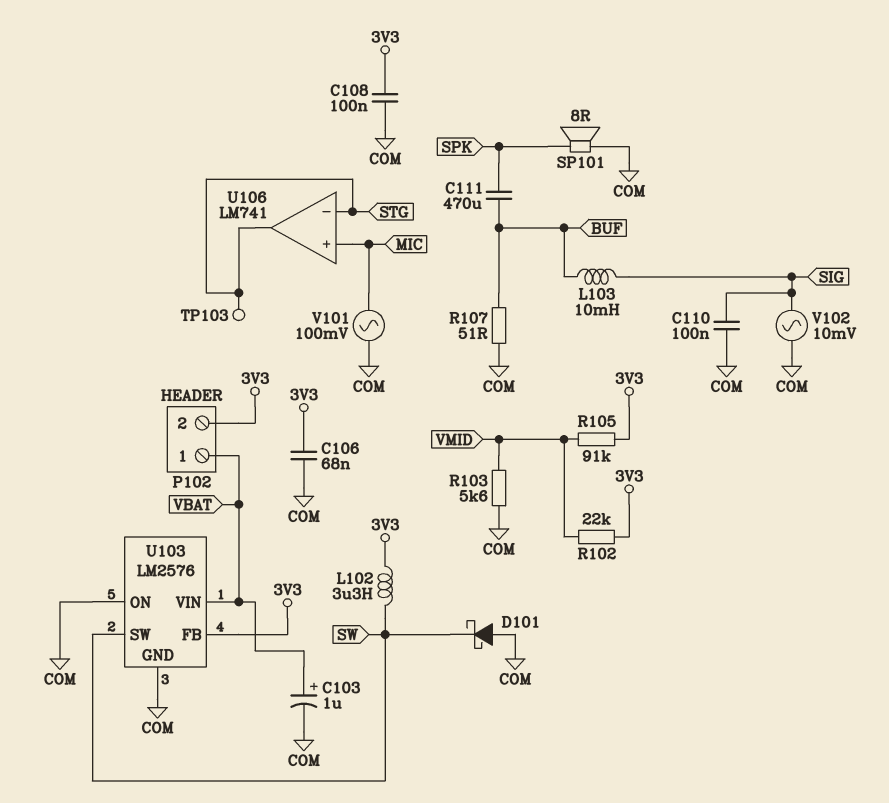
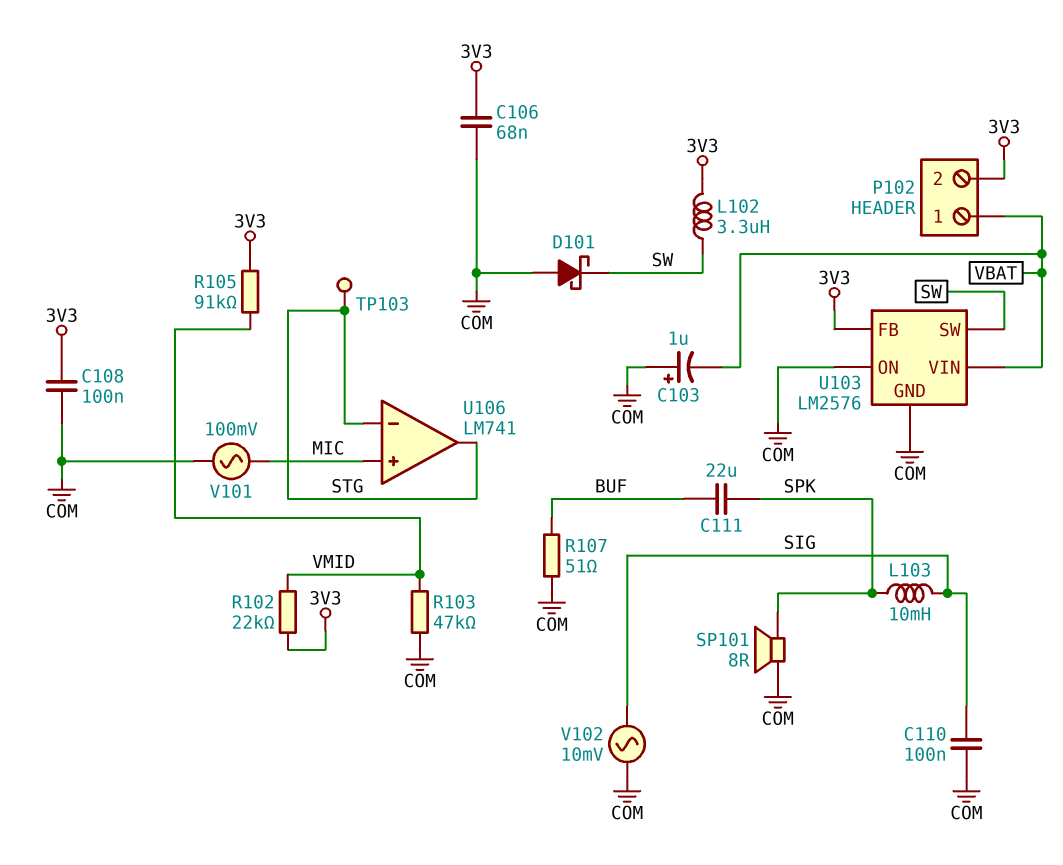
C103: 1uF (plus VBAT, minus COM) -> 1uF (plus COM, minus VBAT)
C111: 470uF (BUF, SPK) -> 22uF (BUF, SPK)
L103: 10mH (BUF, SIG) -> 10mH (SIG, SPK)
R103: 5.6k (COM, VMID) -> 47k (COM, VMID)

